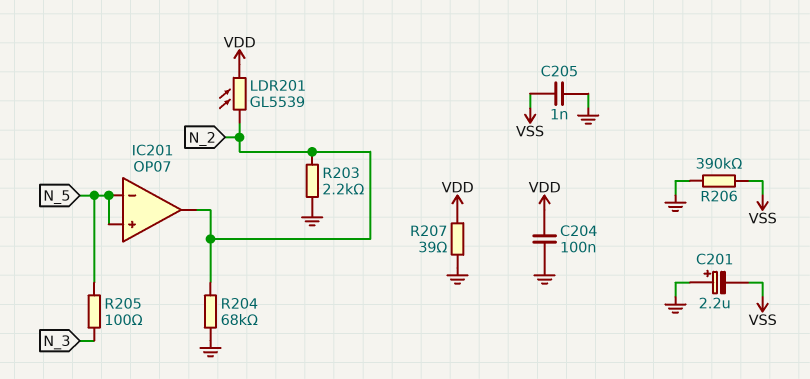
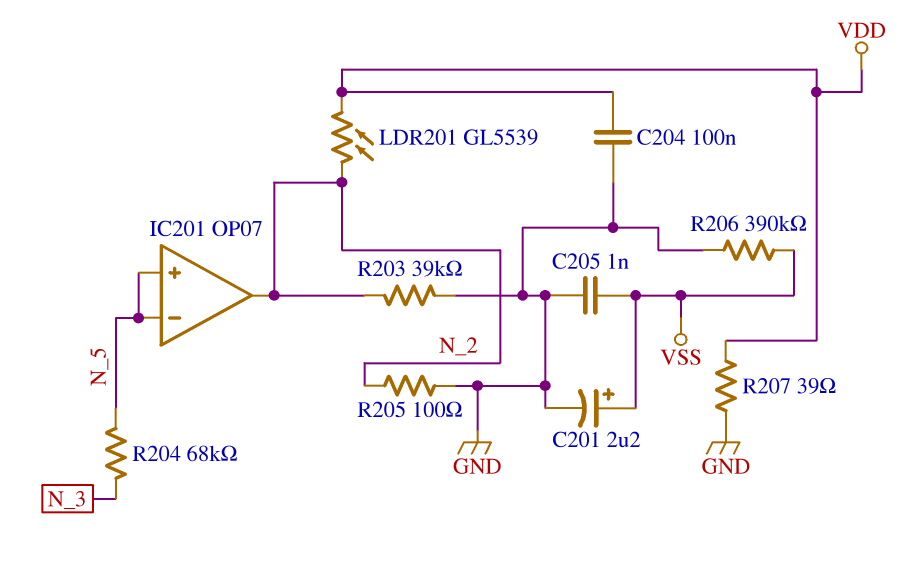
C201: 2.2uF (plus GND, minus VSS) -> 2.2uF (plus VSS, minus GND)
R203: 2.2k (GND, N_2) -> 39k (GND, N_2)
R204: 68k (GND, N_2) -> 68k (N_3, N_5)
R205: 100 (N_3, N_5) -> 100 (GND, N_2)

